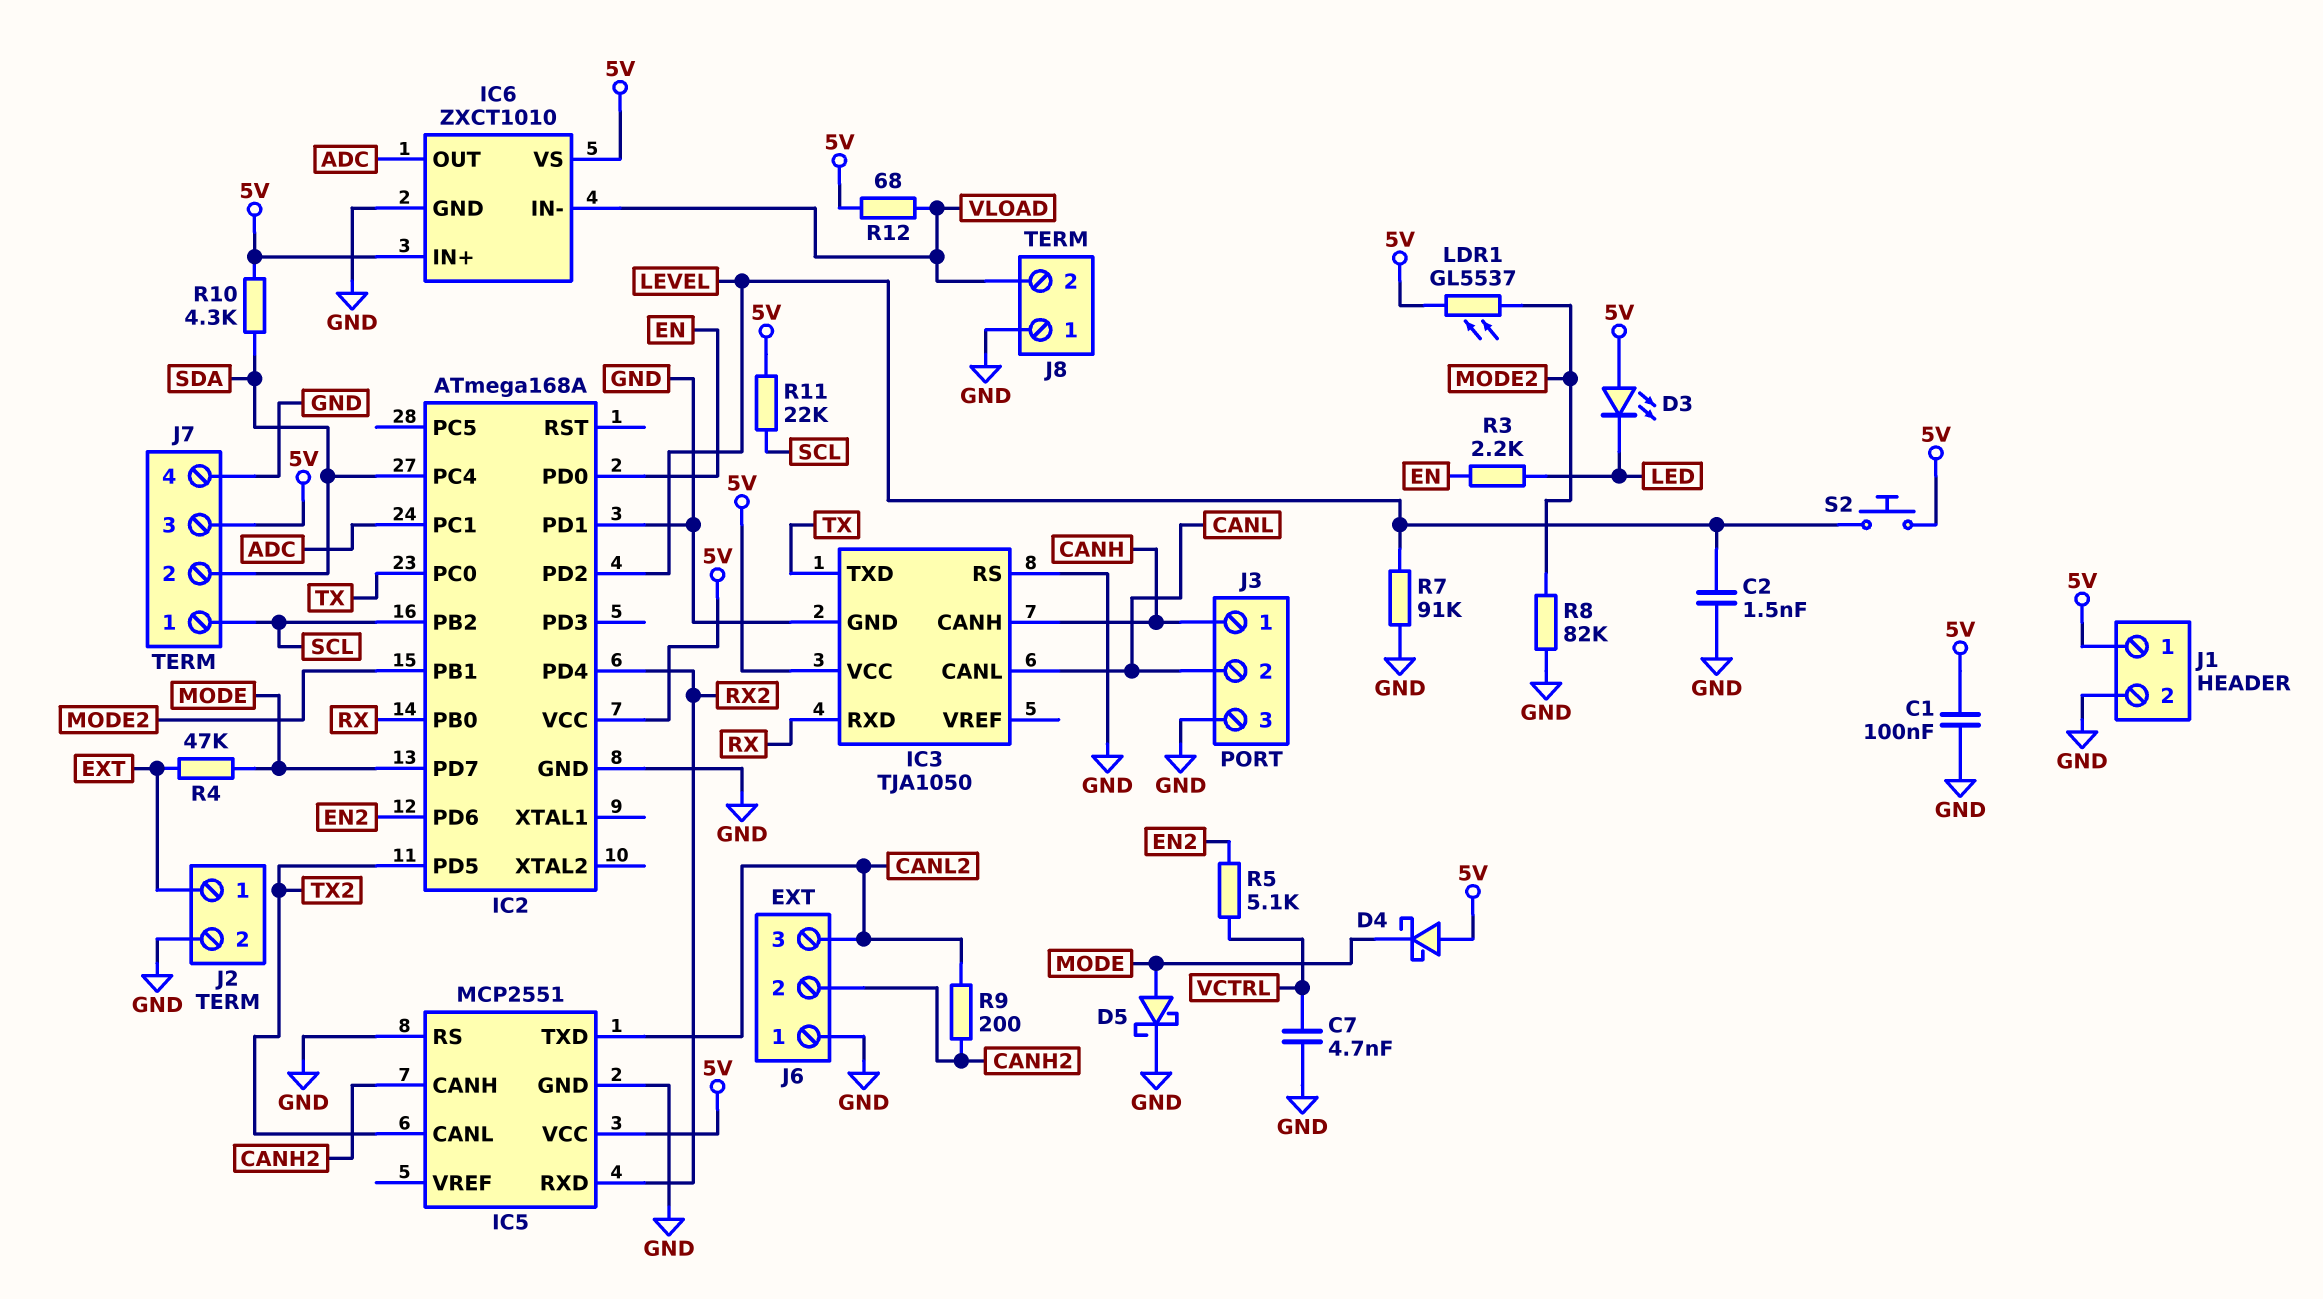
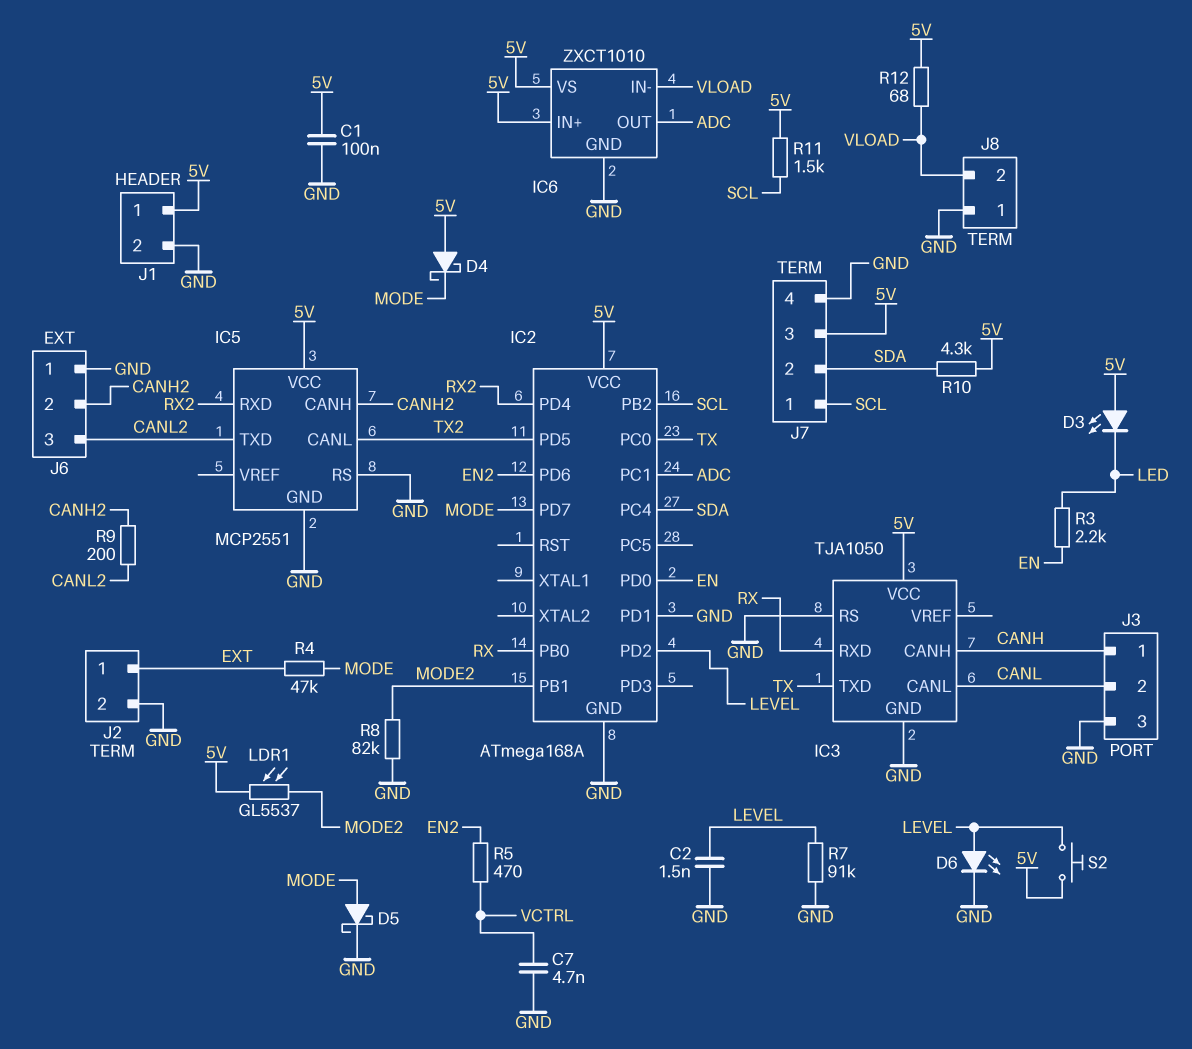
D6: none -> LED (A LEVEL, K GND)
R5: 5.1k (EN2, VCTRL) -> 470 (EN2, VCTRL)
R11: 22k (5V, SCL) -> 1.5k (5V, SCL)

